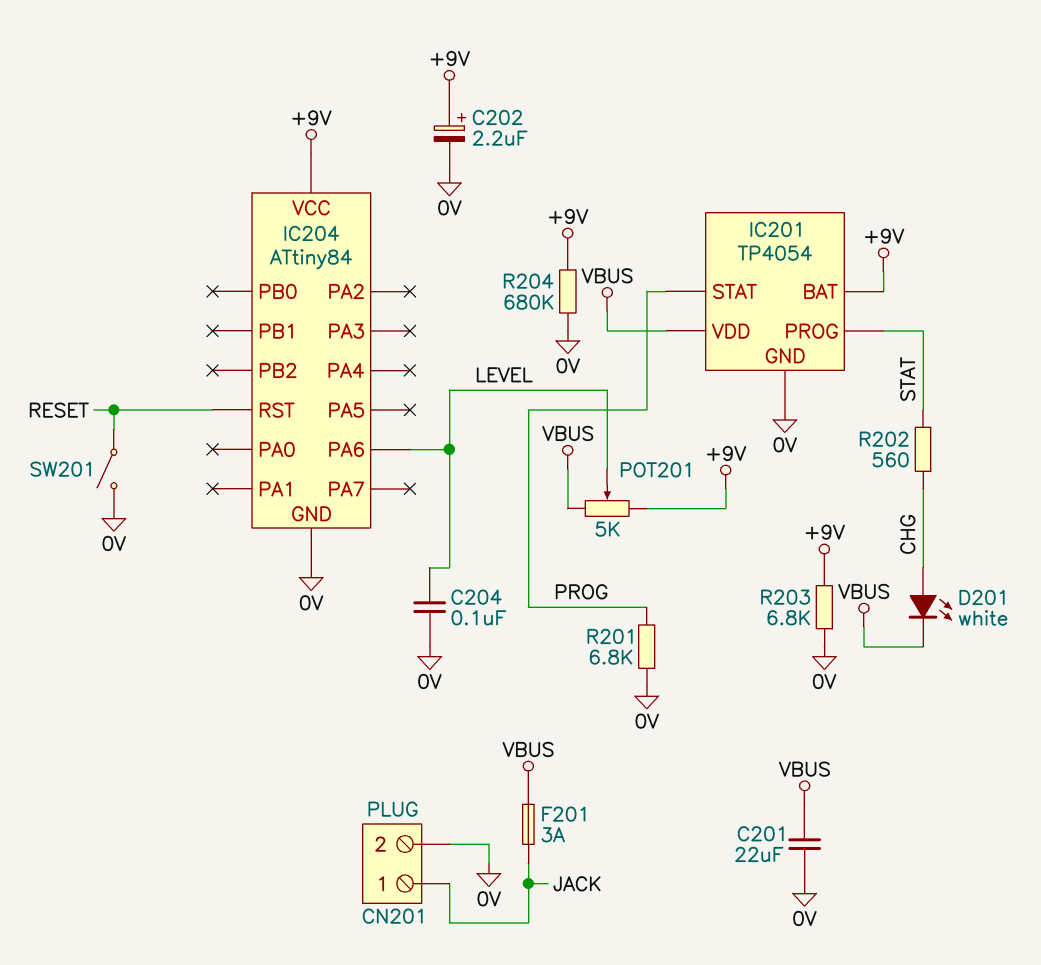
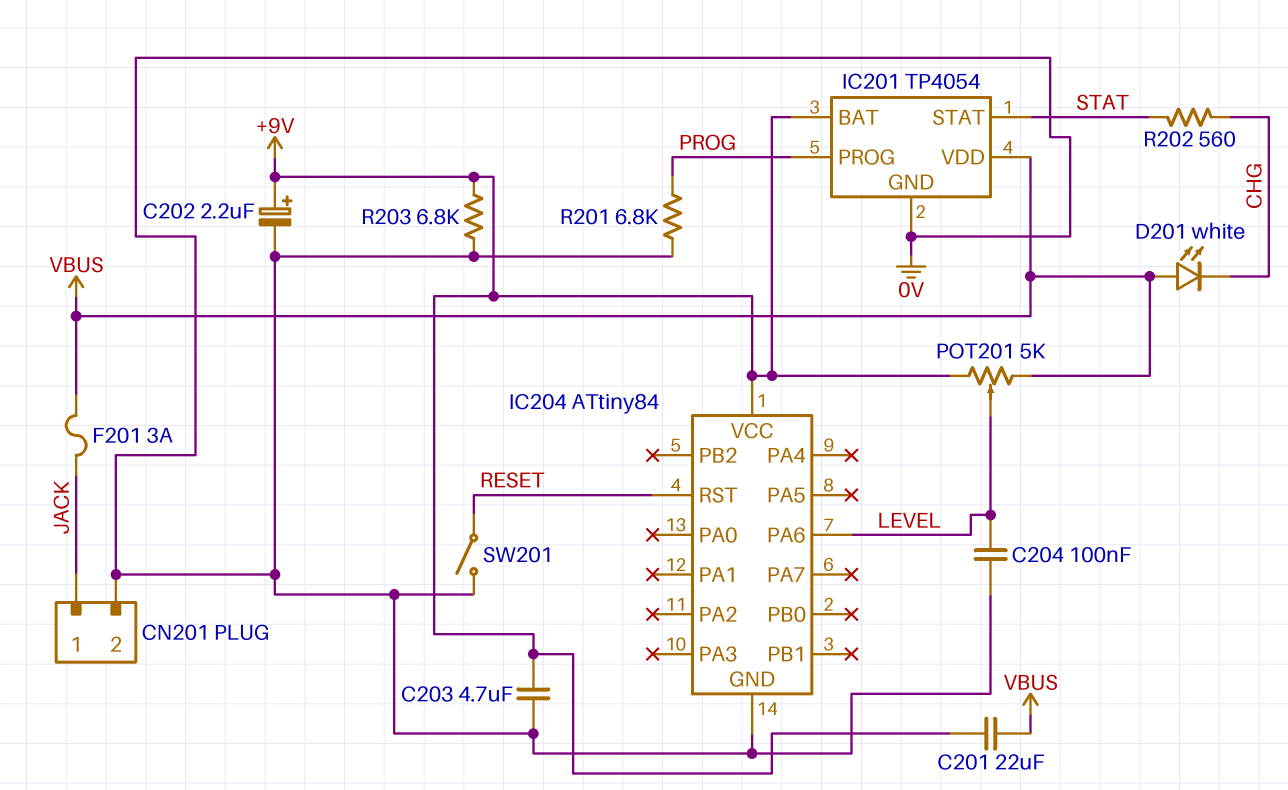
C201: 22uF (0V, VBUS) -> 22uF (+9V, VBUS)
C203: none -> 4.7uF (+9V, 0V)
D201: LED white (A CHG, K VBUS) -> LED white (A VBUS, K CHG)
IC201 pin PROG: STAT -> PROG
IC201 pin STAT: PROG -> STAT
R204: 680k (+9V, 0V) -> none

